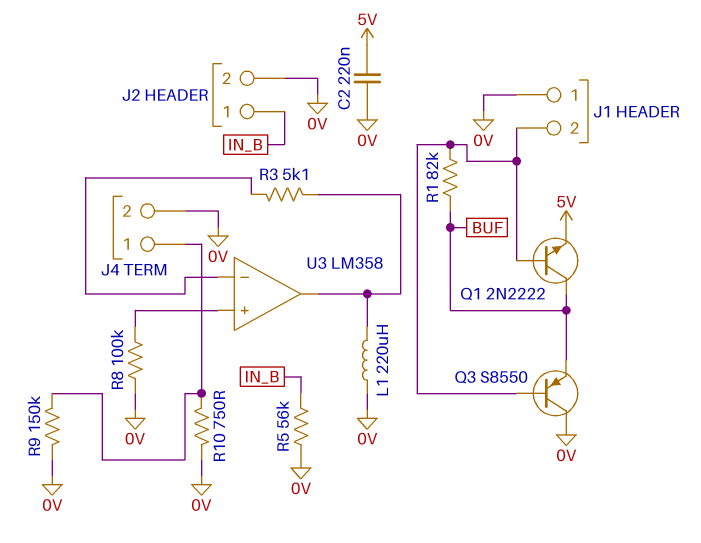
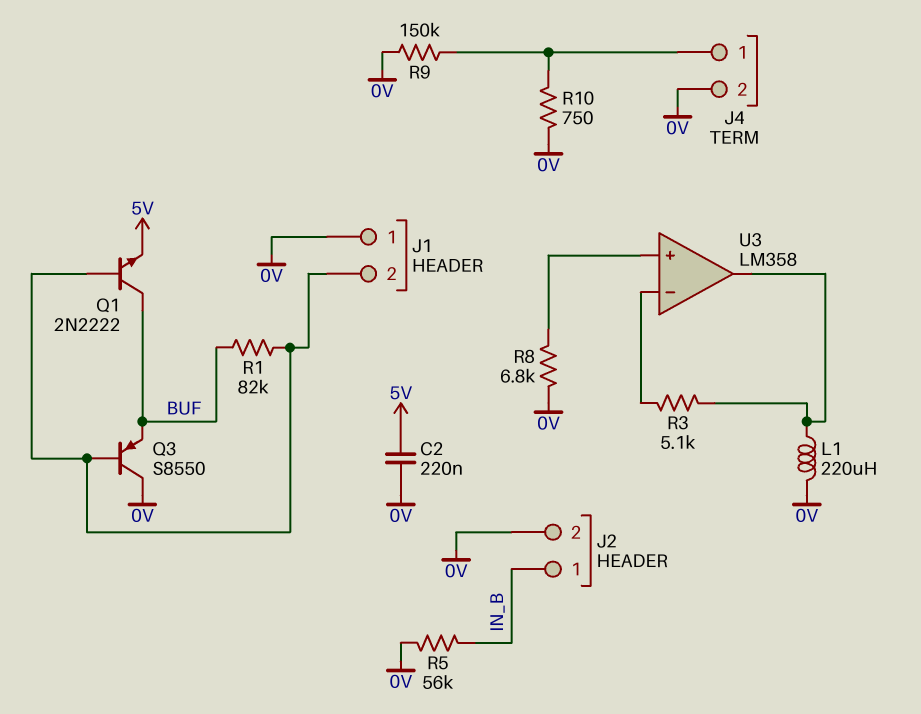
R8: 100k (0V, U3/in+) -> 6.8k (0V, U3/in+)

